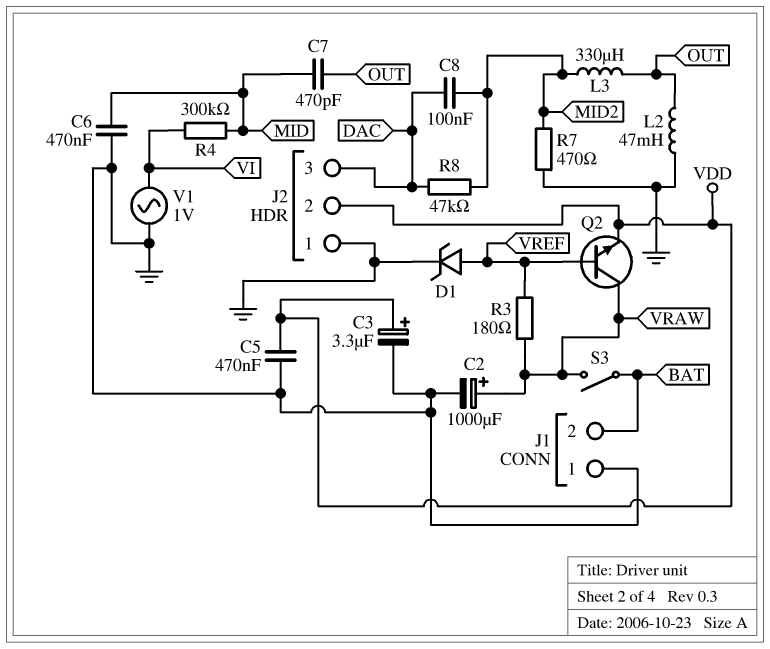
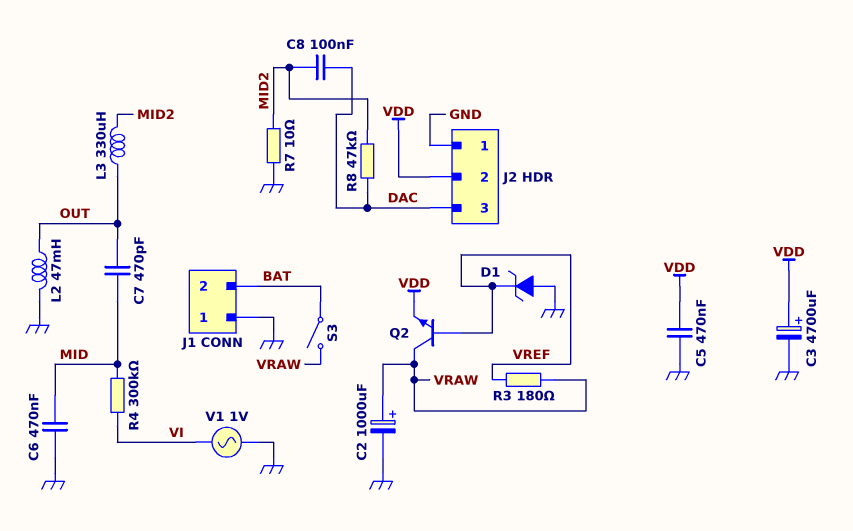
C3: 3.3uF (plus VDD, minus GND) -> 4700uF (plus VDD, minus GND)
D1: zener (A VREF, K GND) -> zener (A GND, K VREF)
R7: 470 (GND, MID2) -> 10 (GND, MID2)

